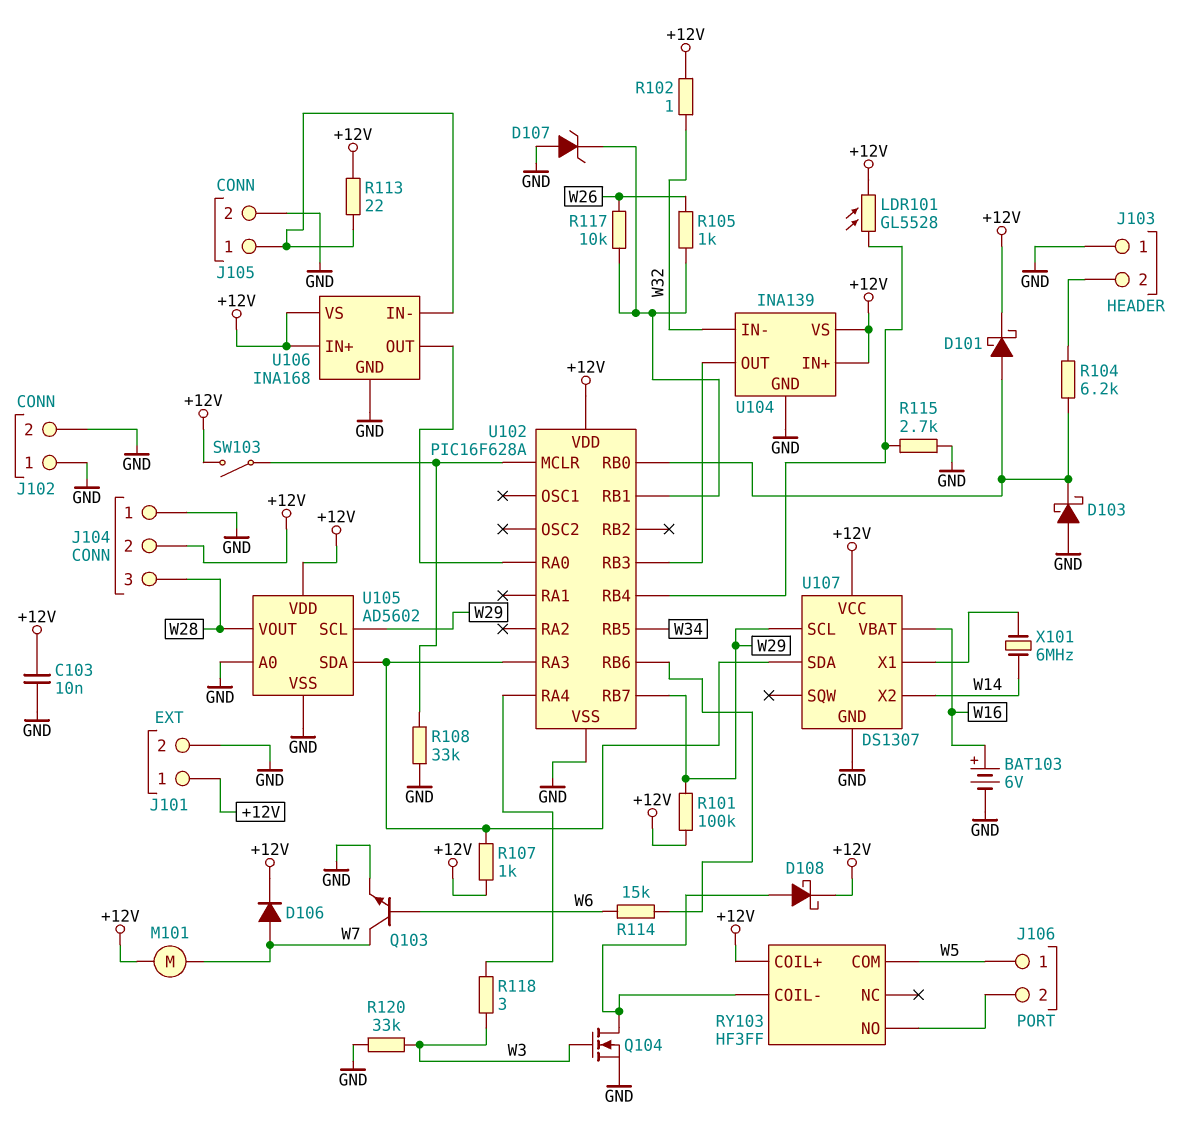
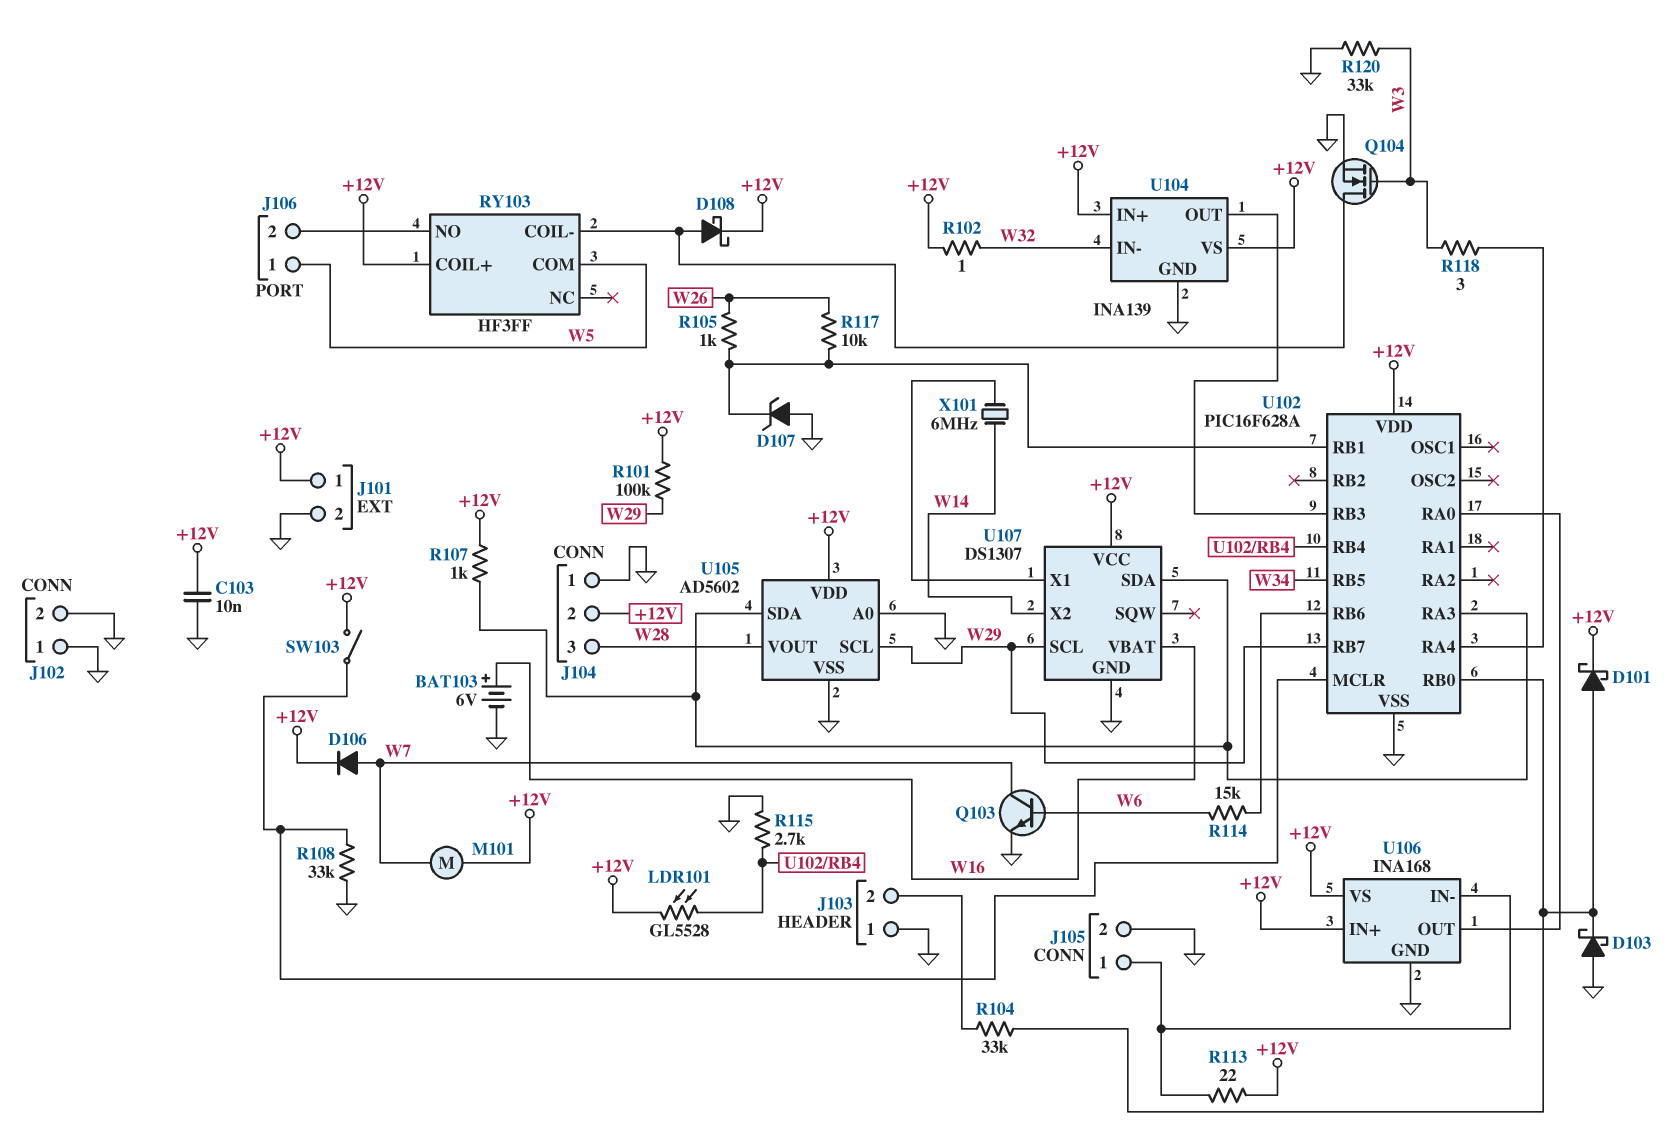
R104: 6.2k (J103/2, U102/RB0) -> 33k (J103/2, U102/RB0)

